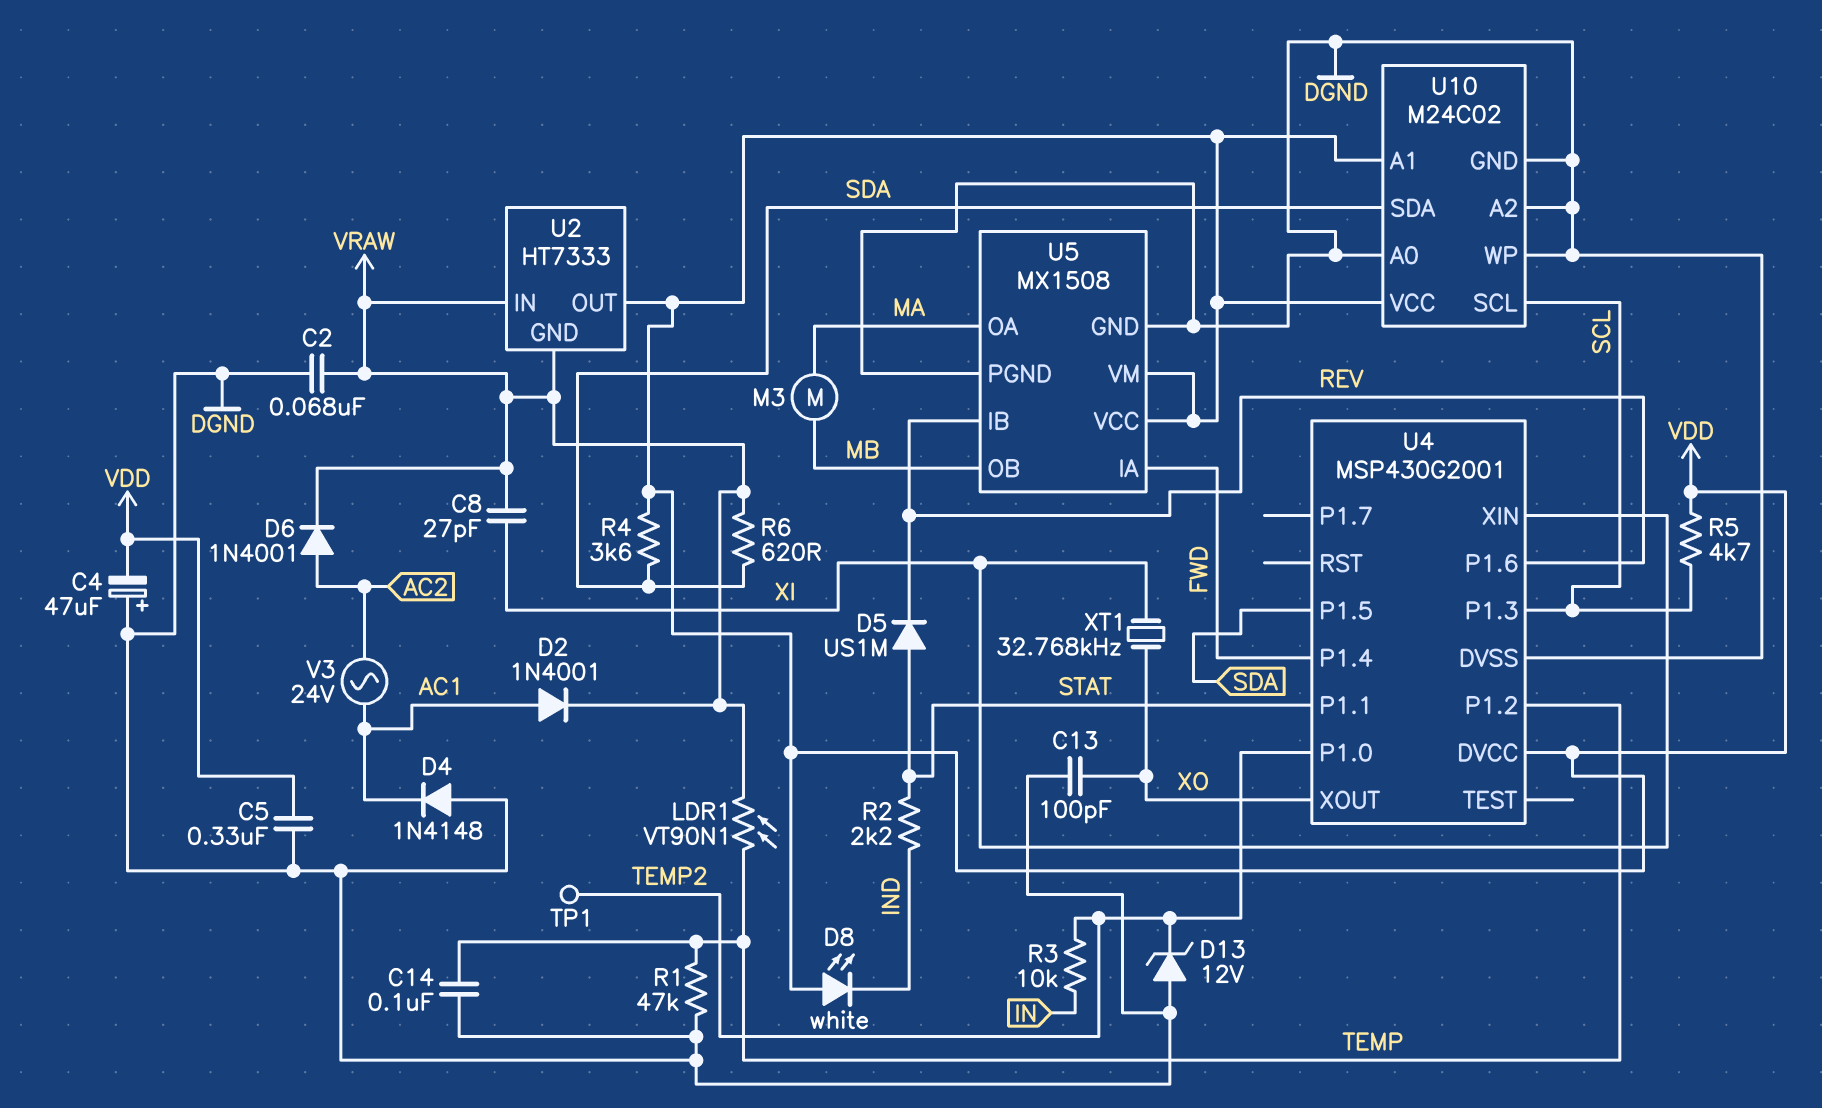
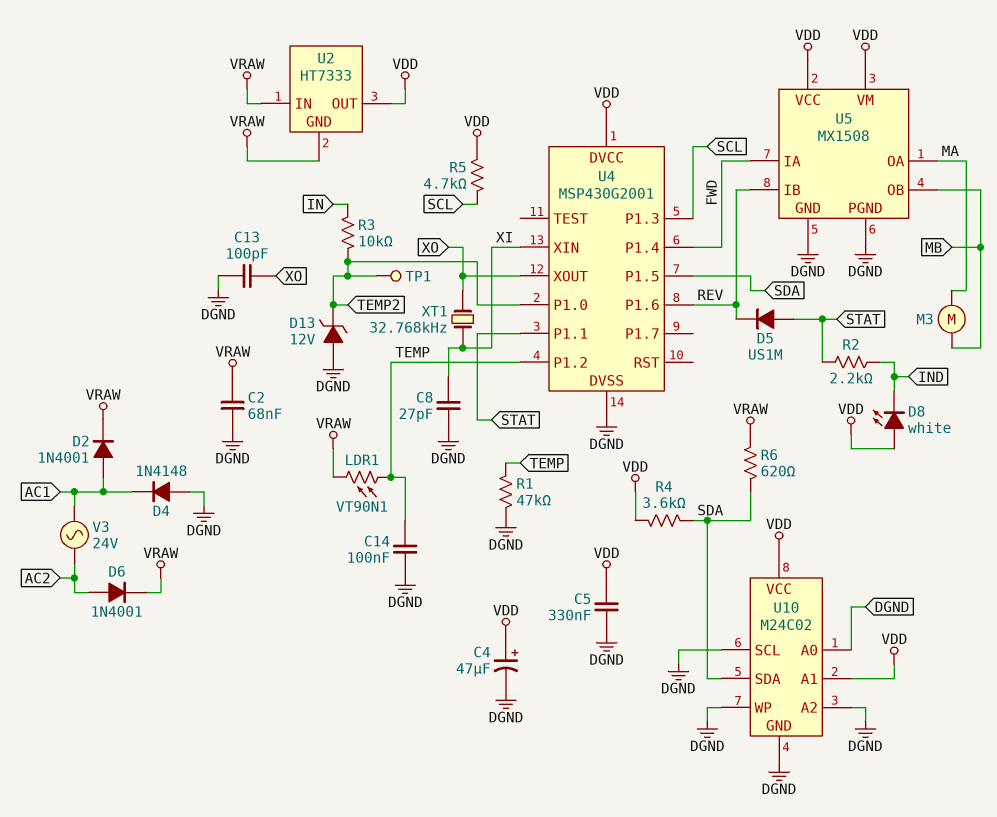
C4: 47uF (plus DGND, minus VDD) -> 47uF (plus VDD, minus DGND)
C8: 27pF (VRAW, XI) -> 27pF (DGND, XI)
U10 pin SCL: SCL -> DGND

